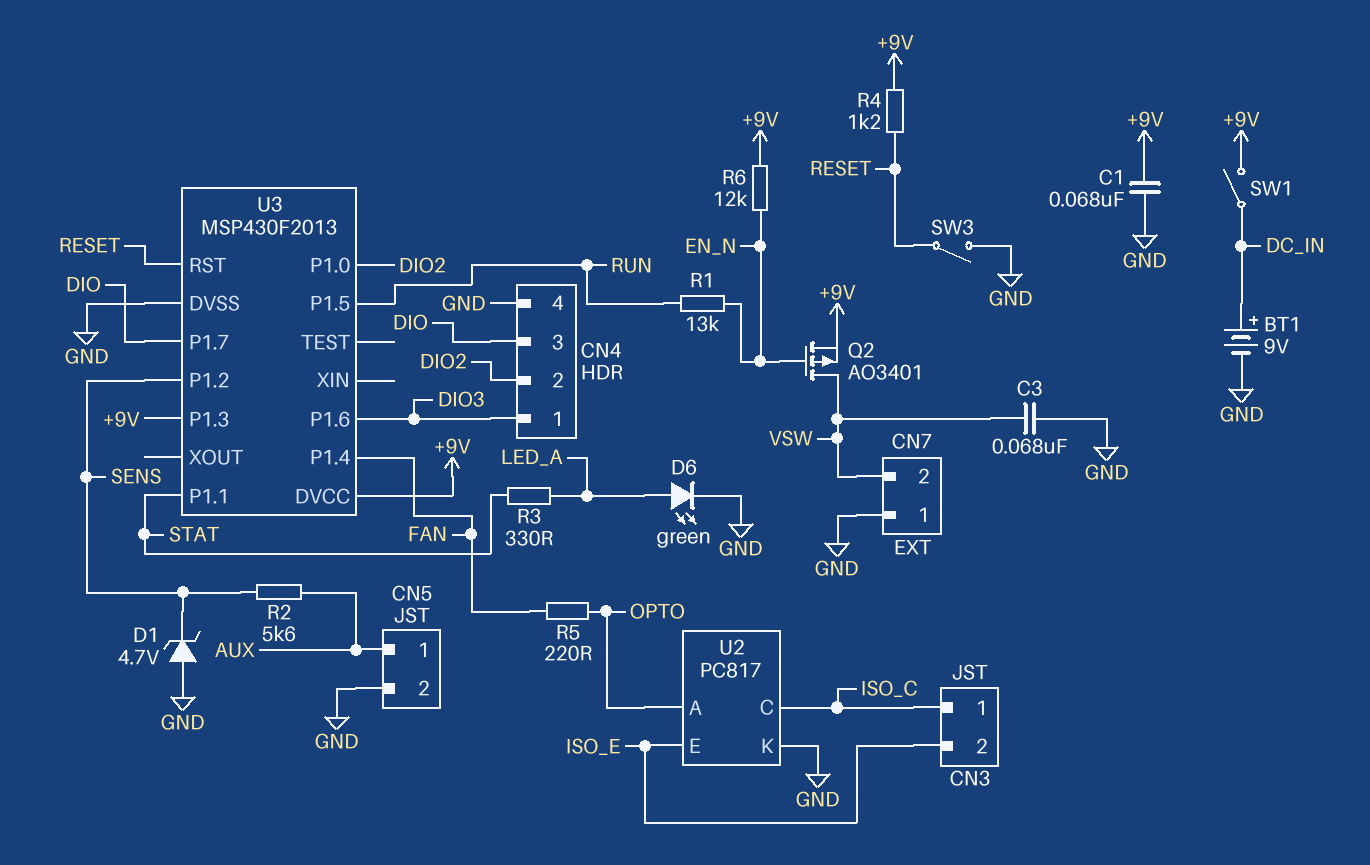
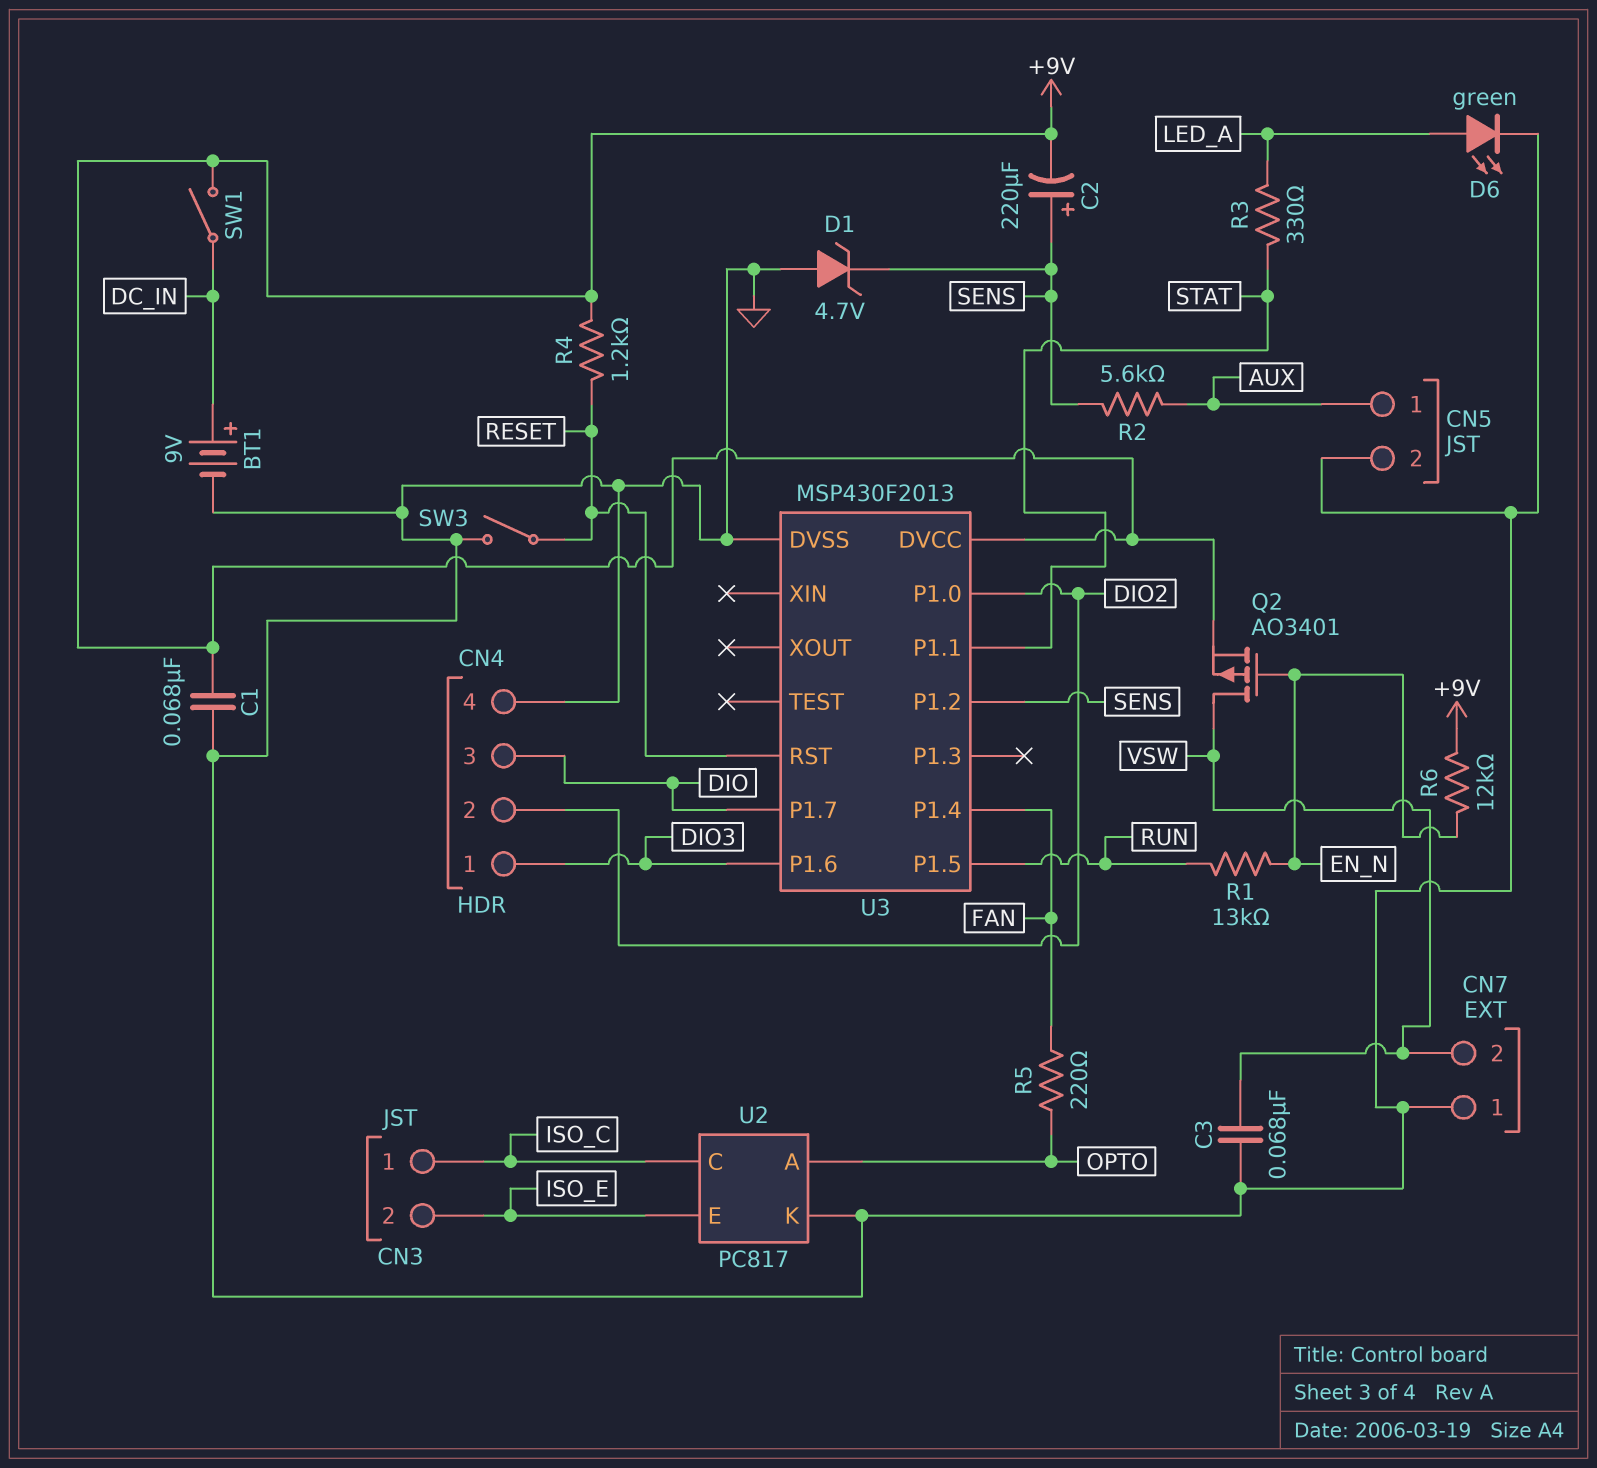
C2: none -> 220uF (plus SENS, minus +9V)
U3 pin P1.3: +9V -> none

